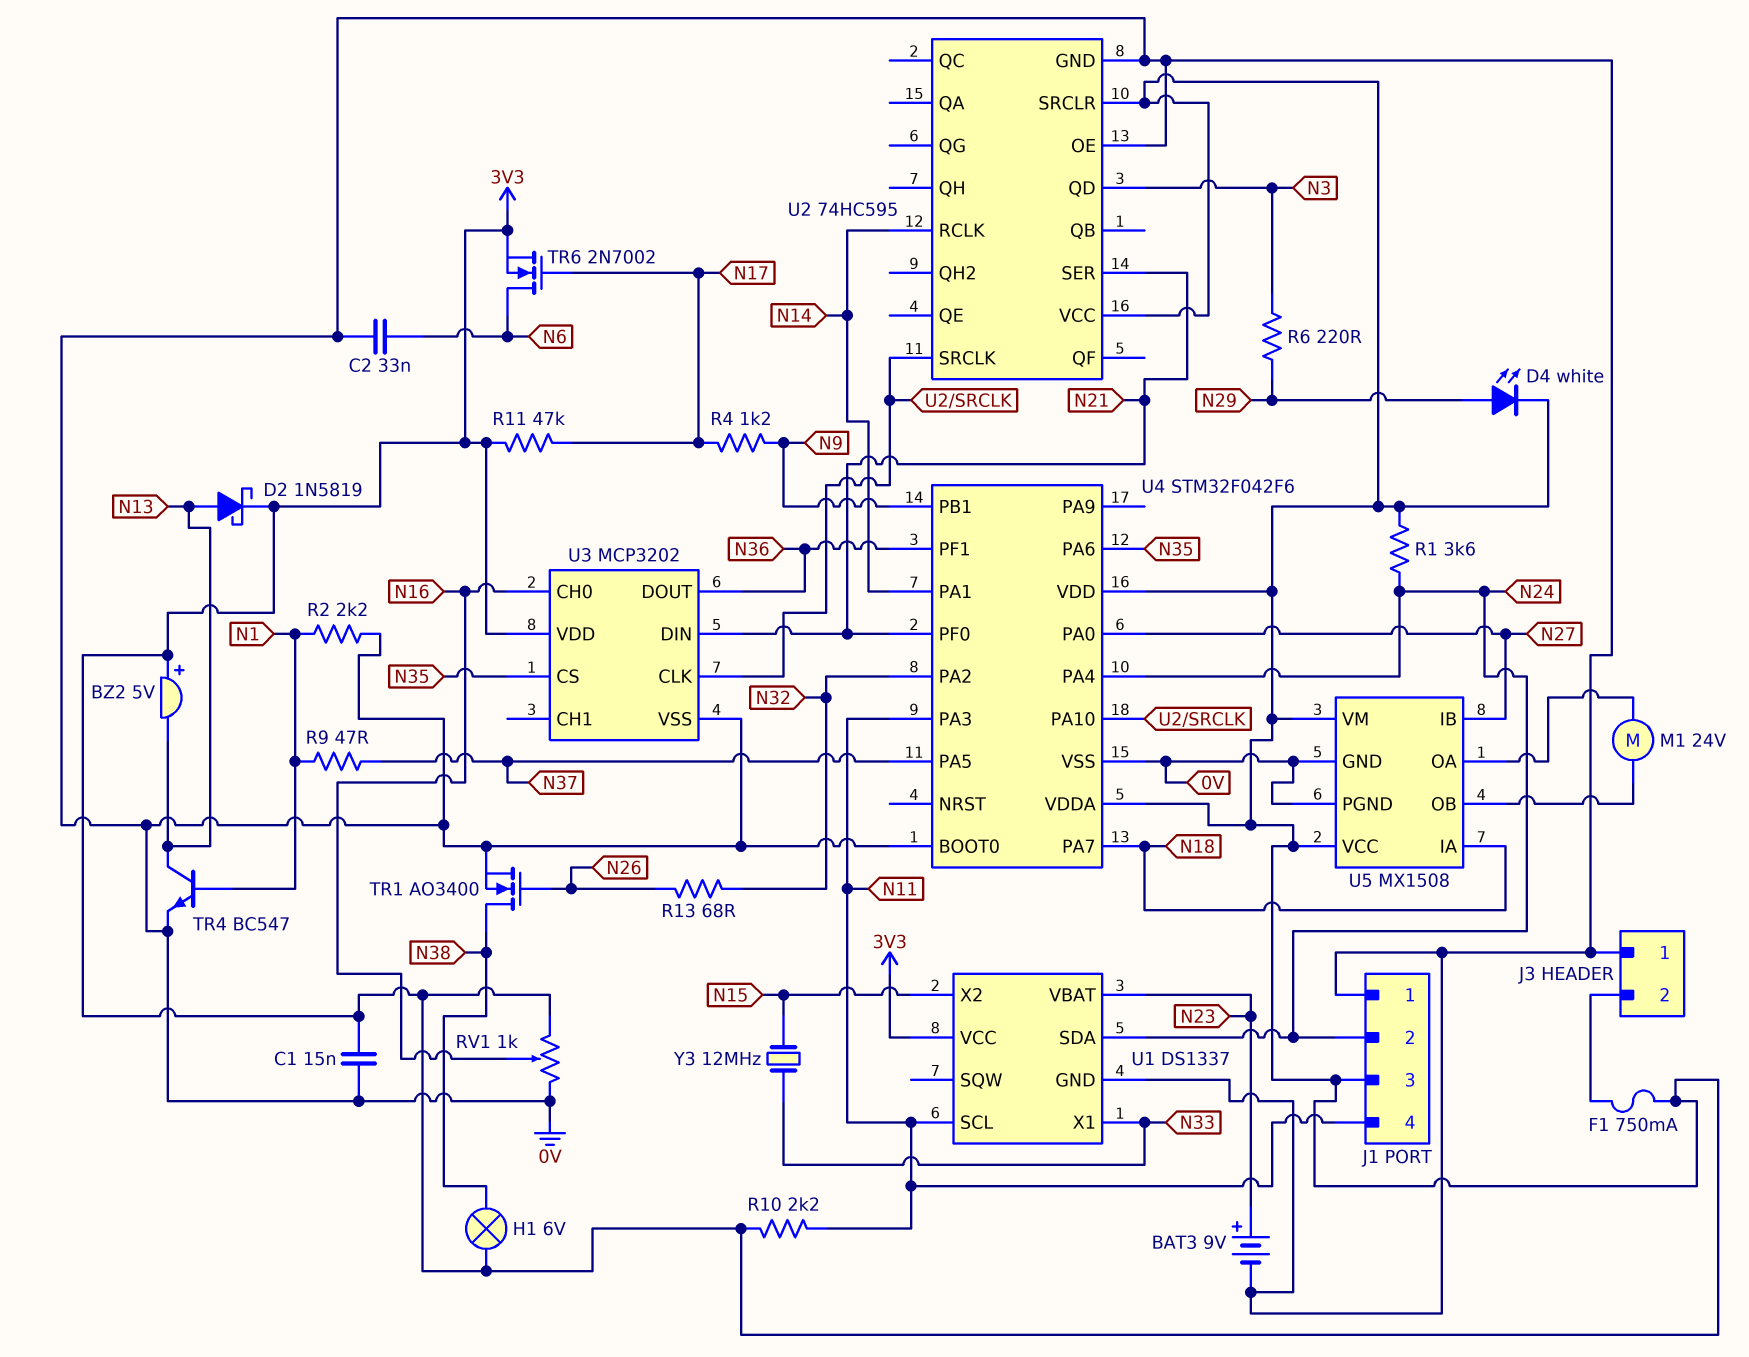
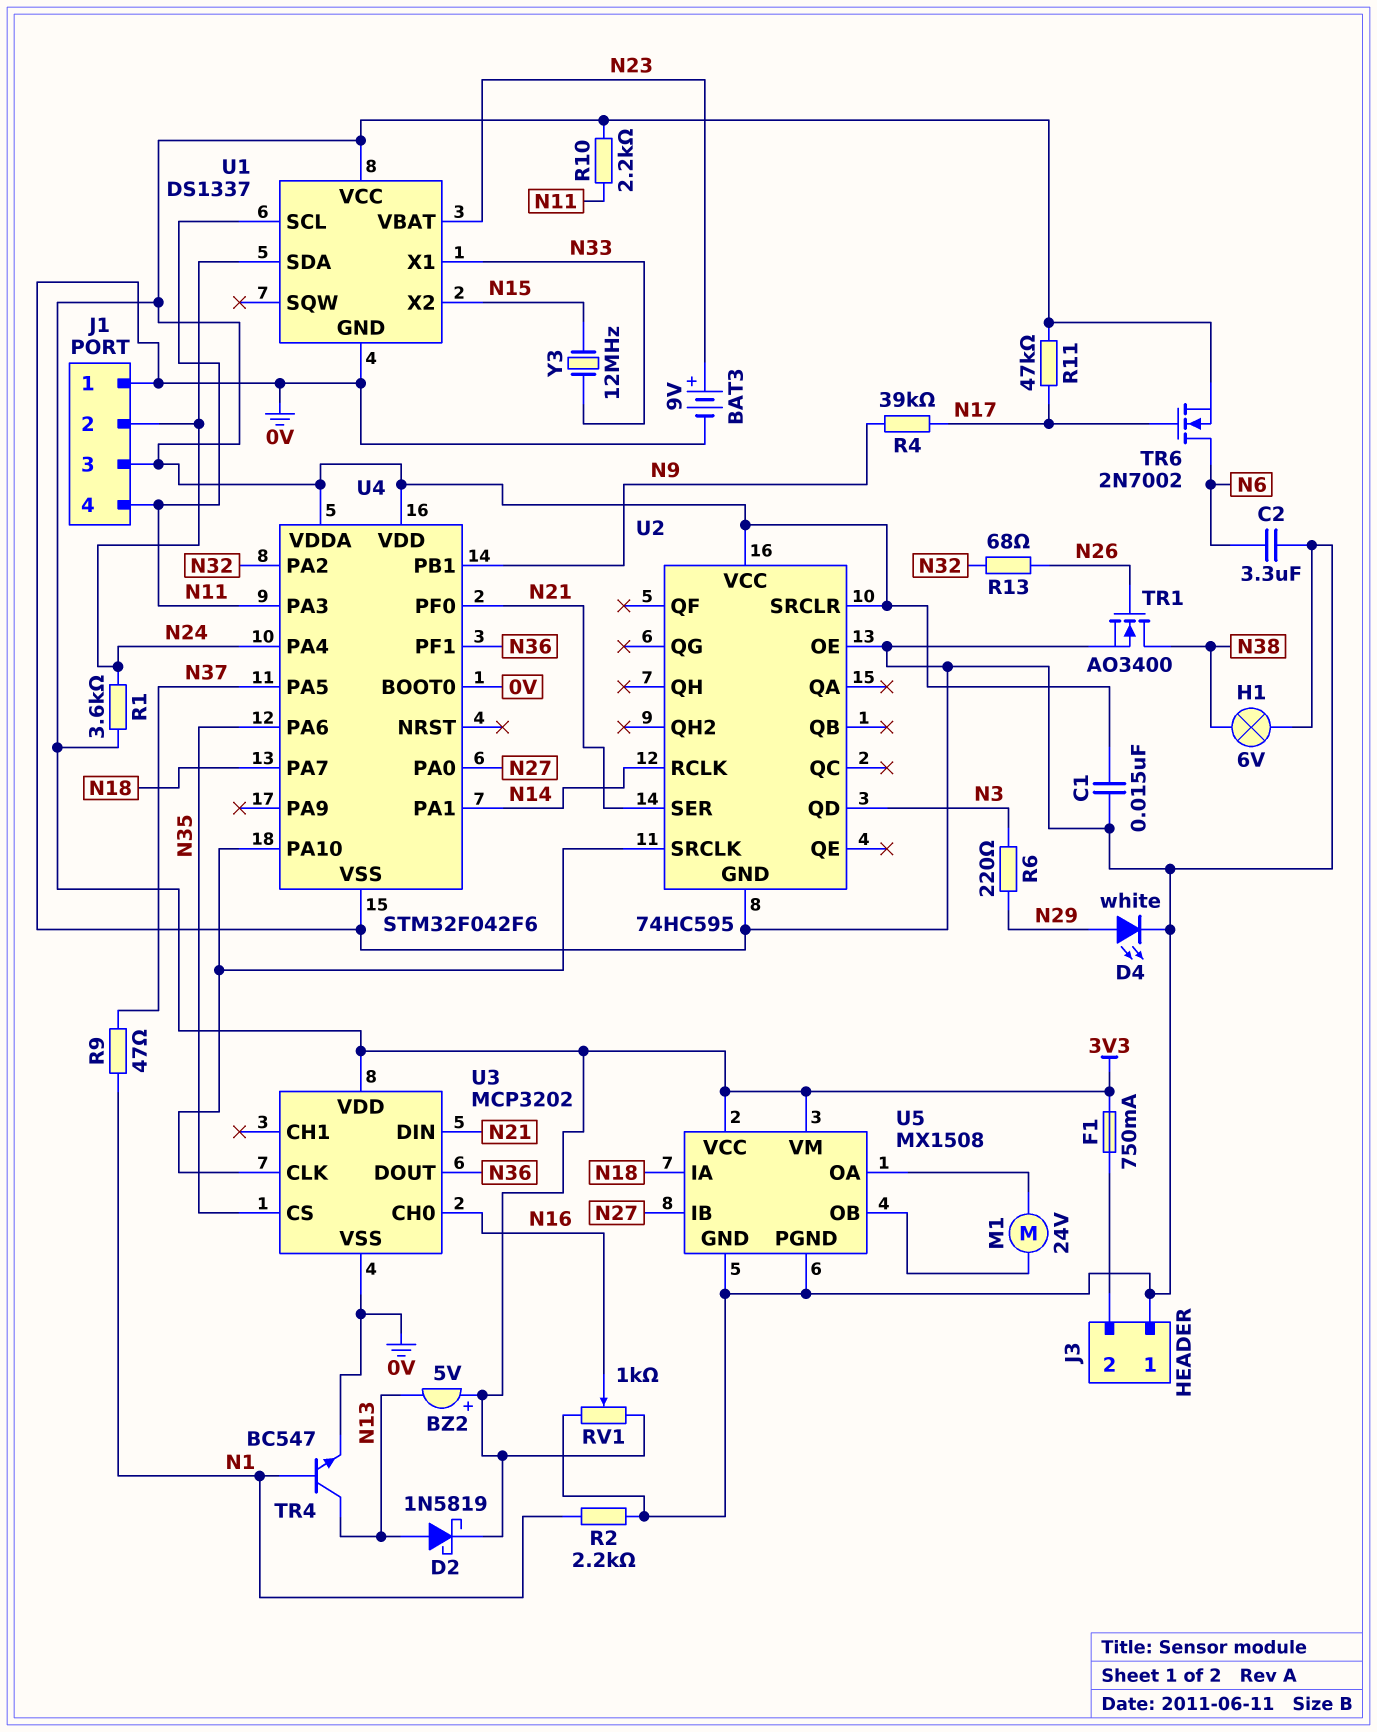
C2: 33nF (0V, N6) -> 3.3uF (0V, N6)
D4: LED white (A N29, K 3V3) -> LED white (A N29, K 0V)
H1: lamp 6V (3V3, N38) -> lamp 6V (0V, N38)
R4: 1.2k (N9, N17) -> 39k (N9, N17)

